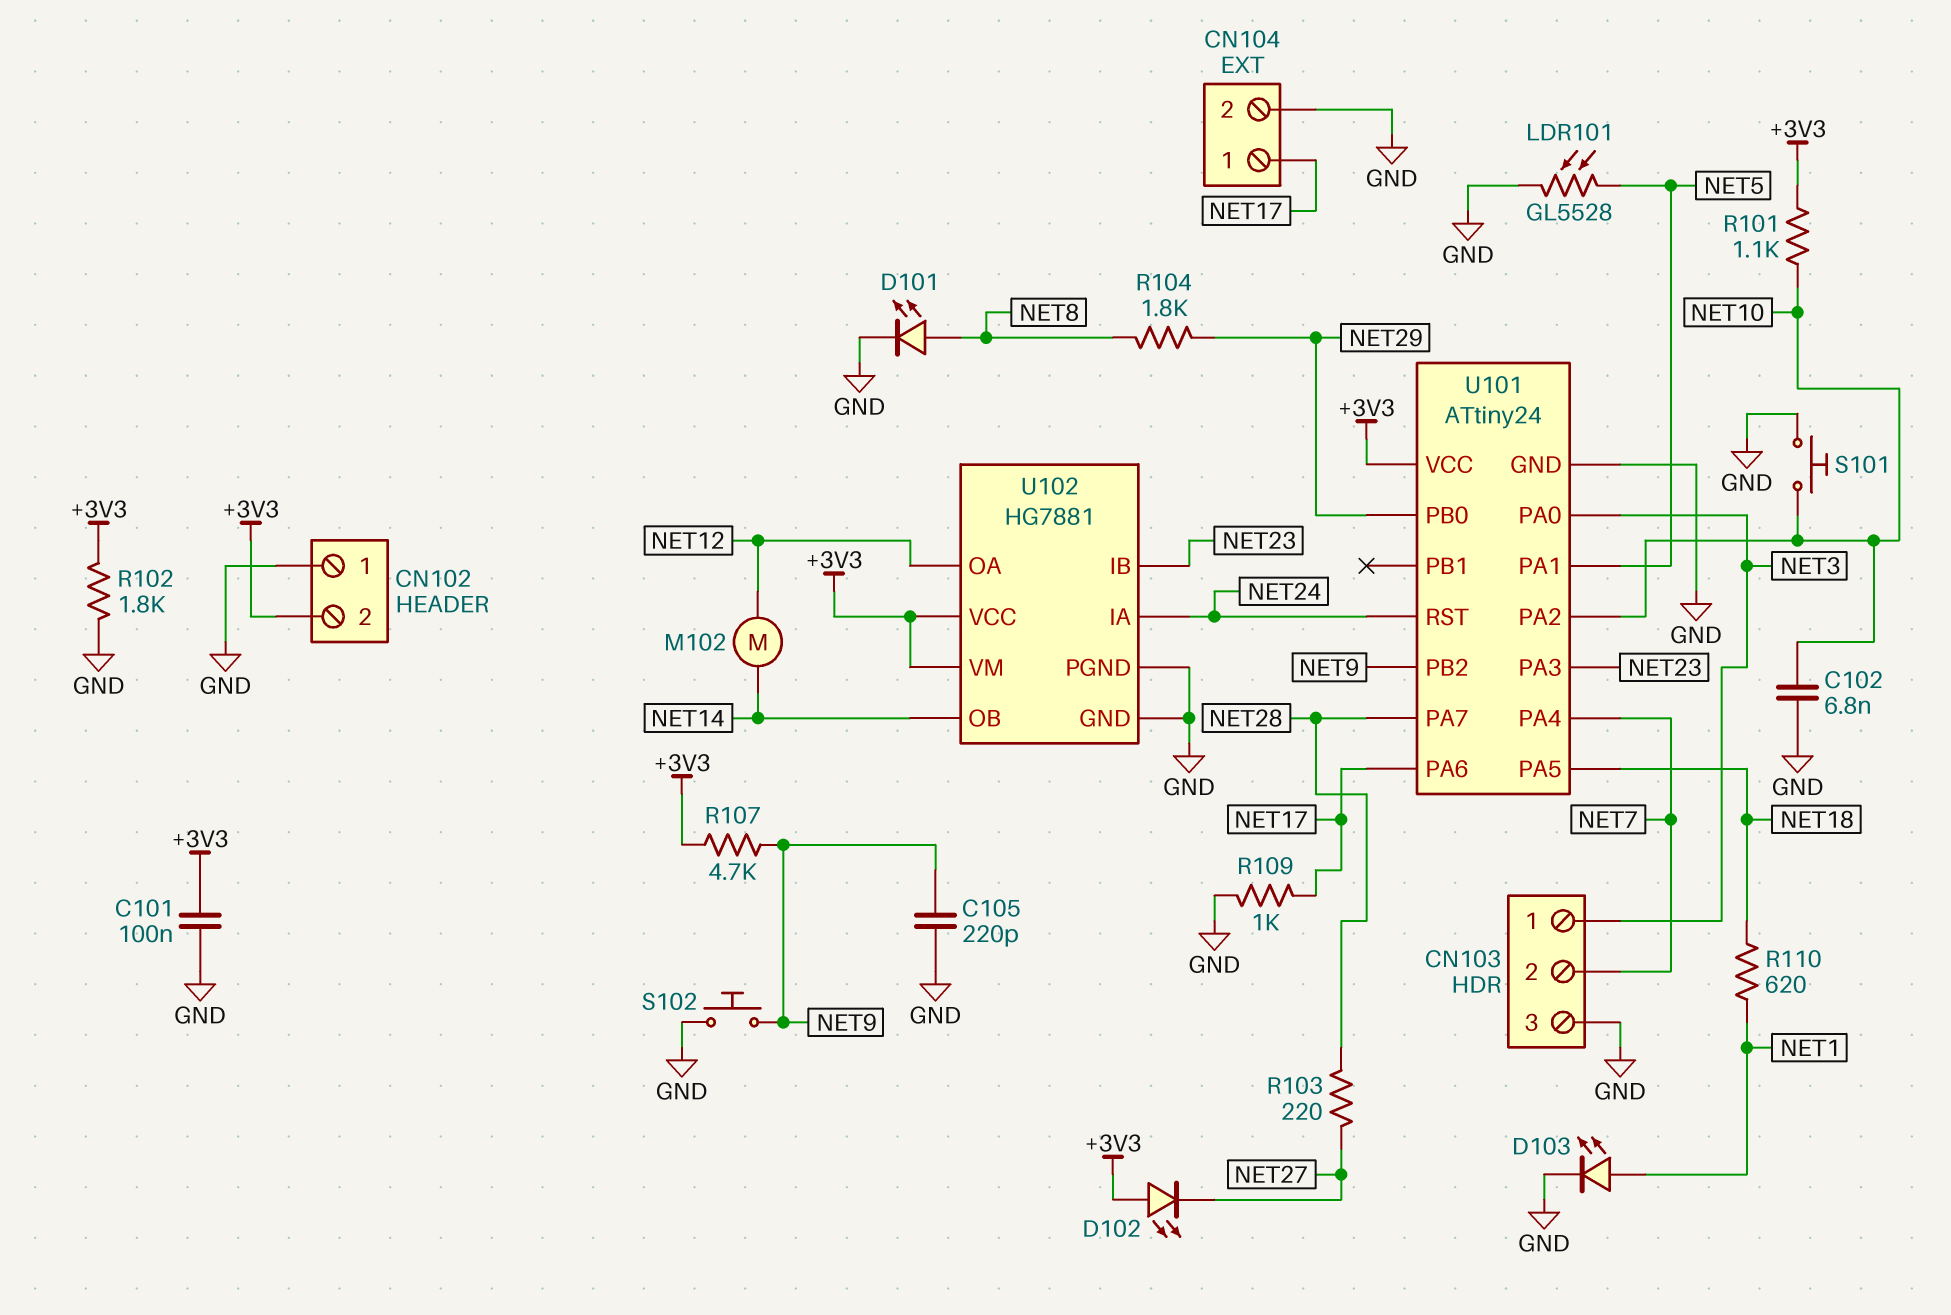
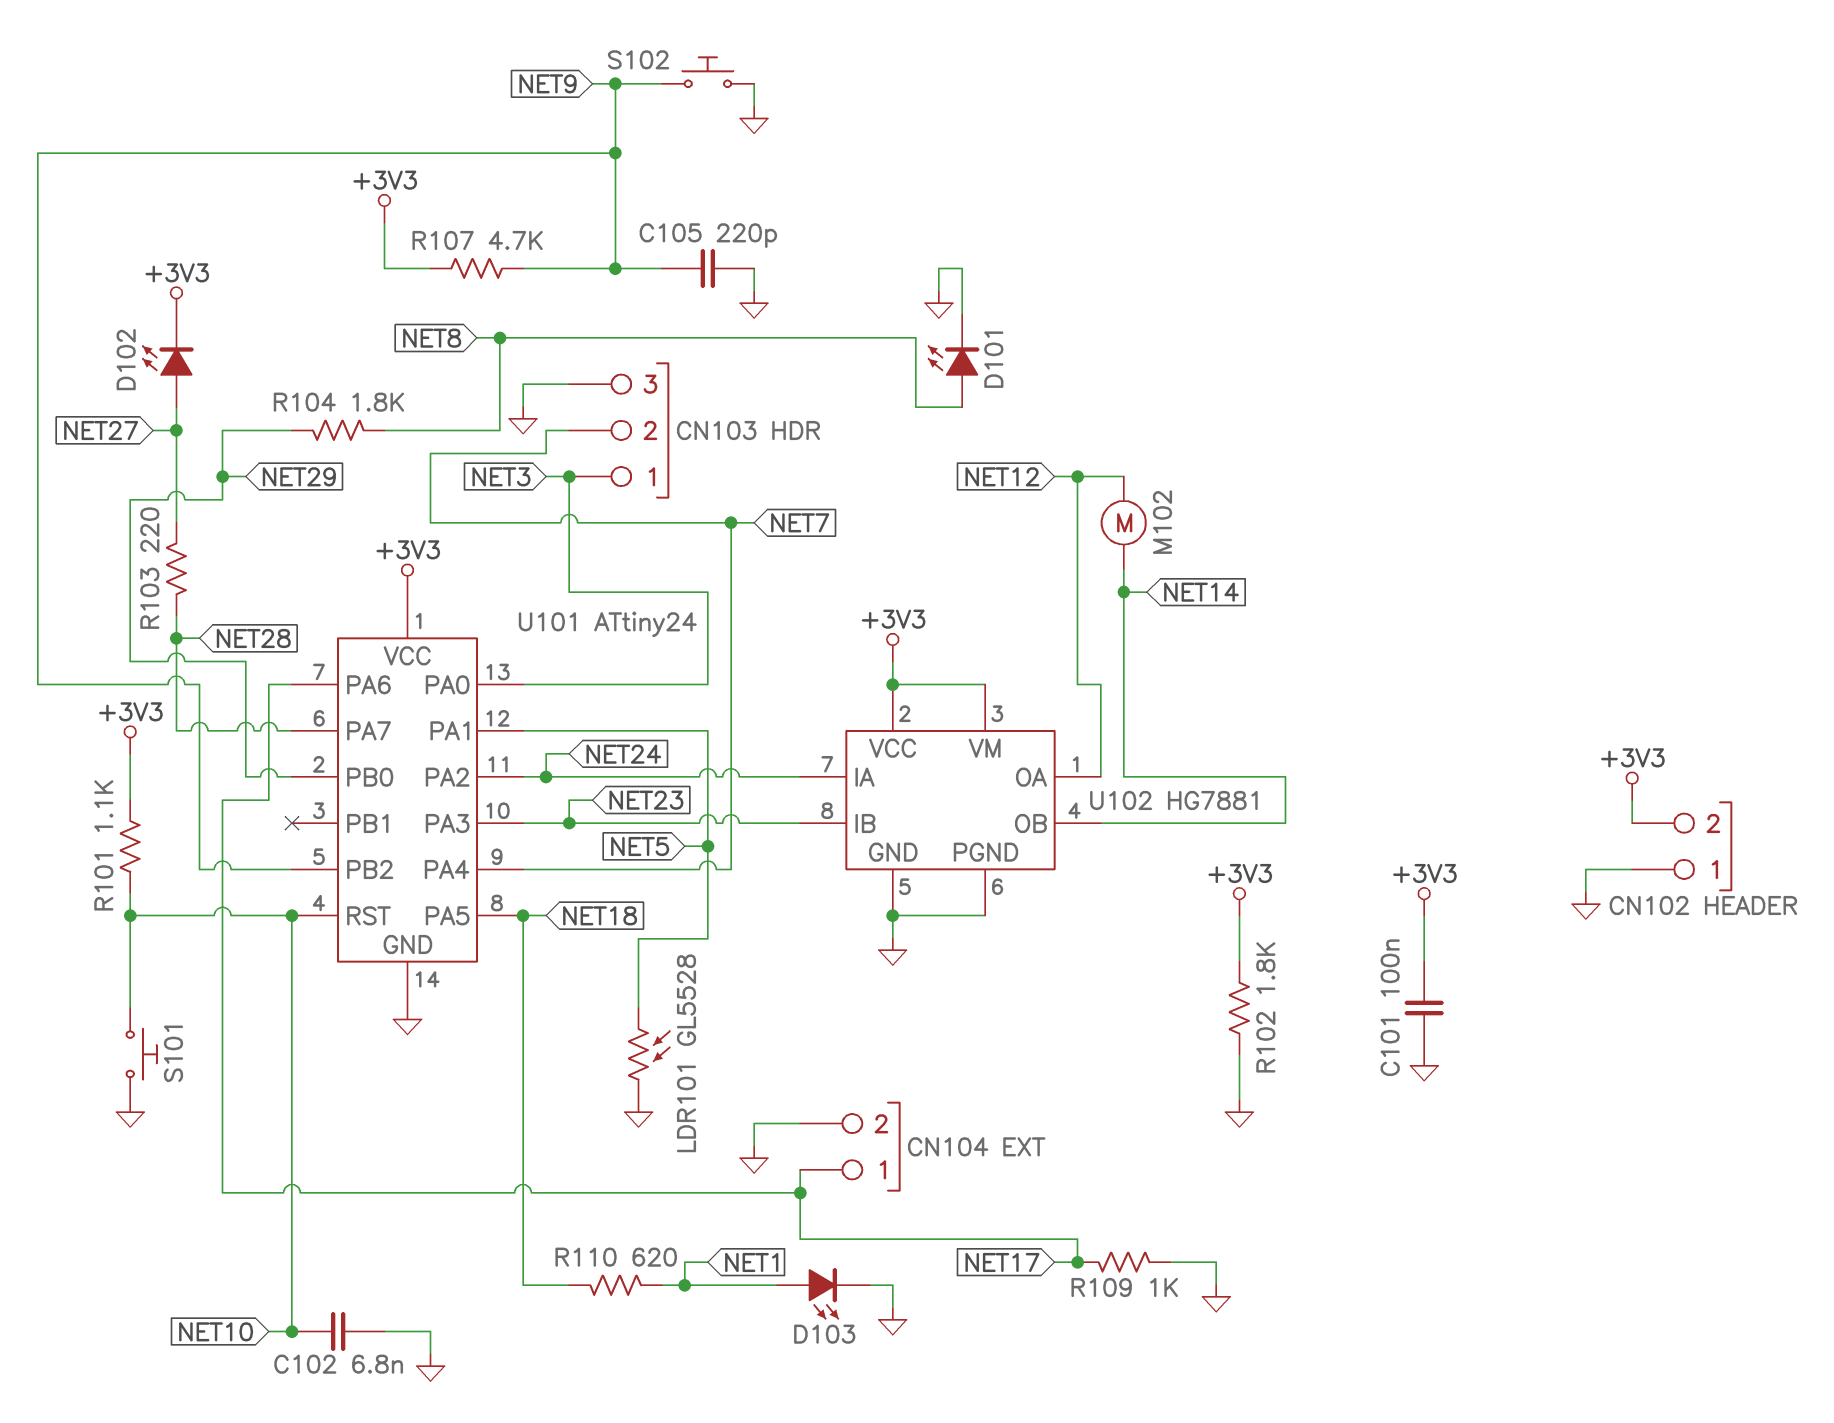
D102: LED (A +3V3, K NET27) -> LED (A NET27, K +3V3)
U101 pin PA2: NET10 -> NET24
U101 pin RST: NET24 -> NET10

